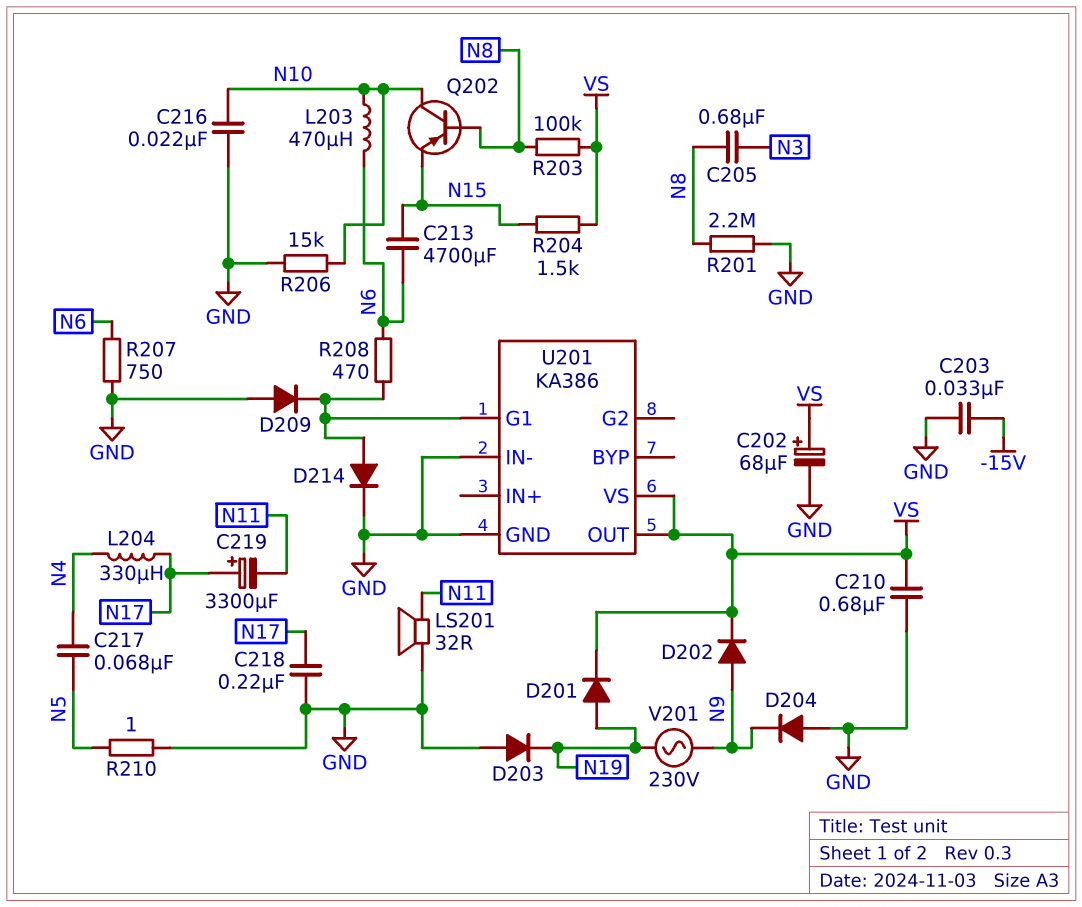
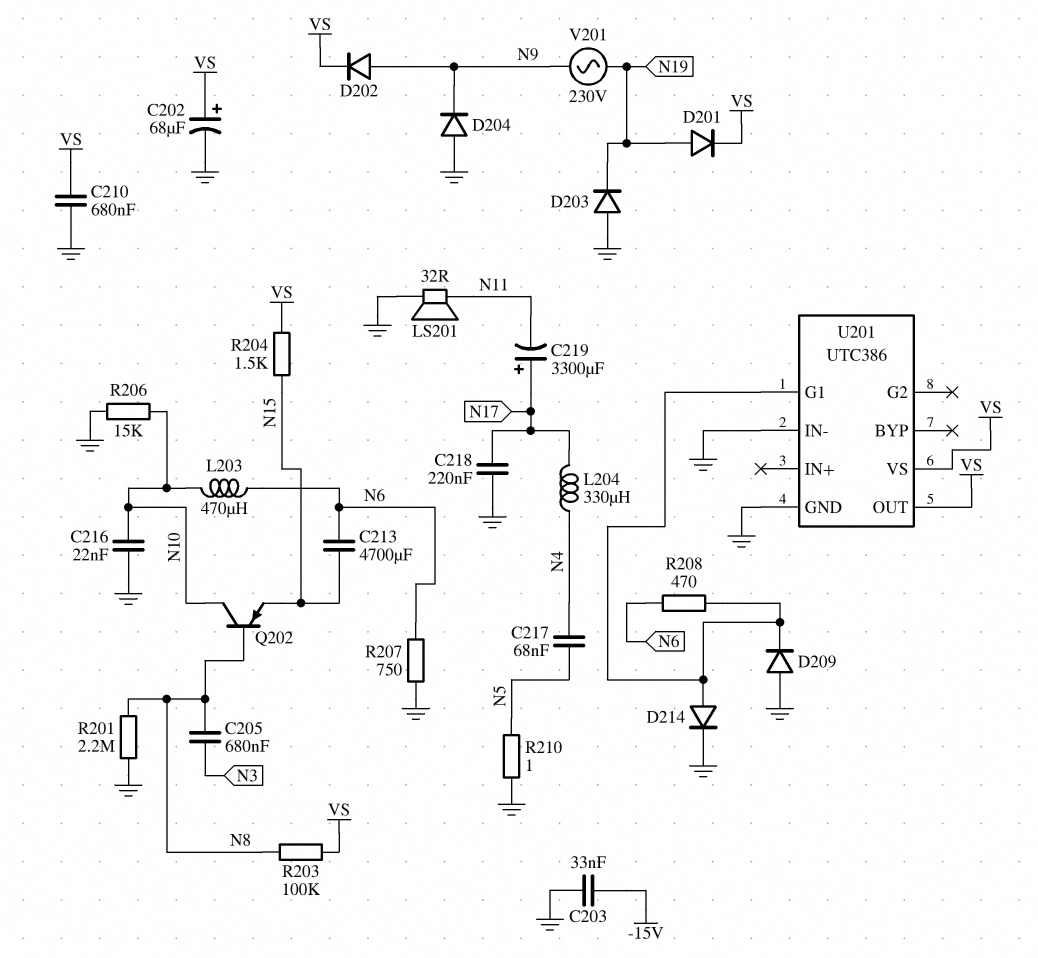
U201: KA386 -> UTC386

